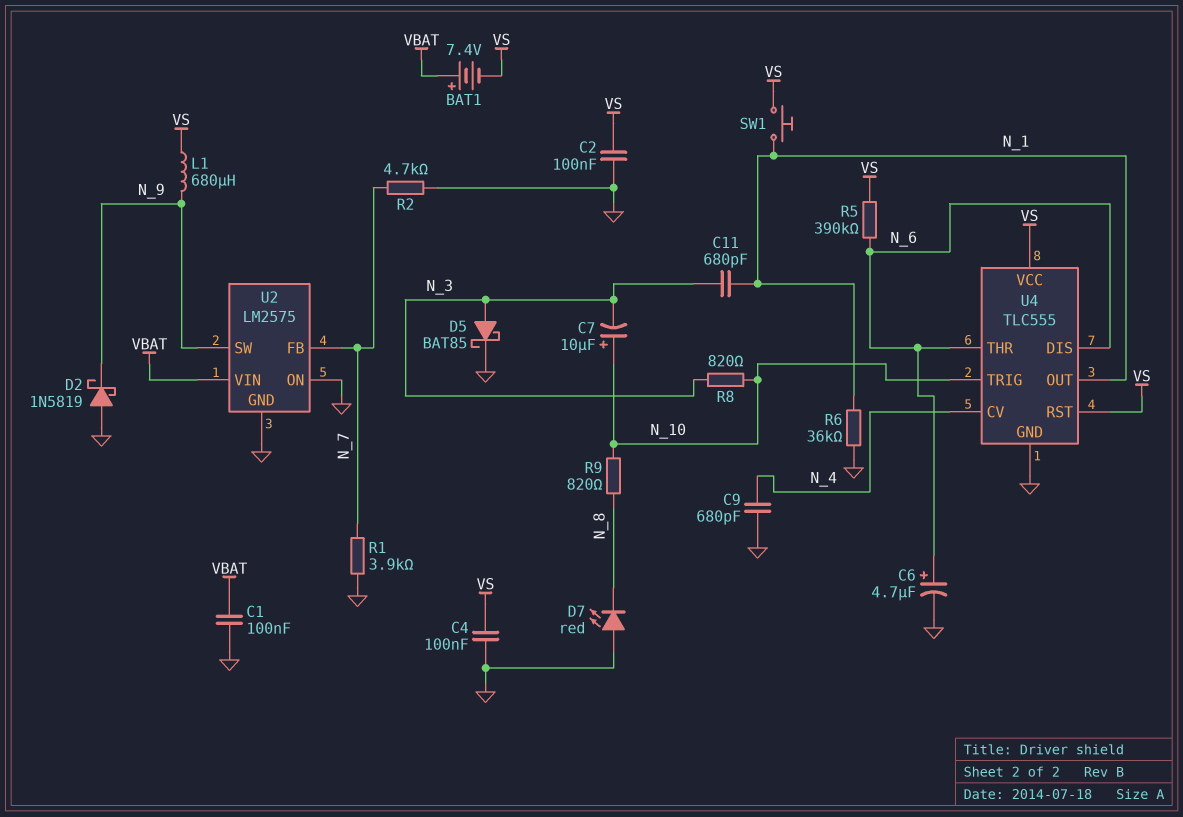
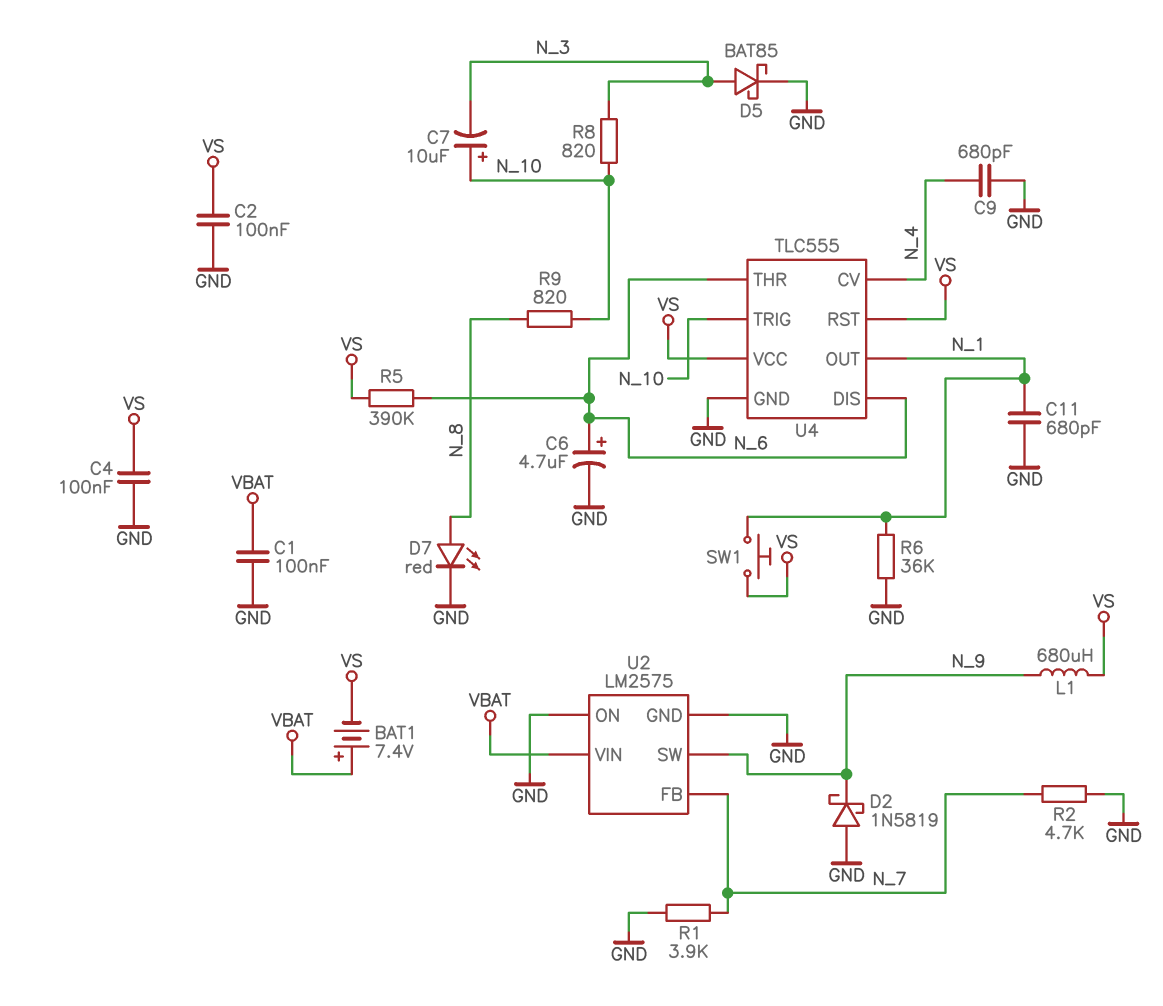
C11: 680pF (N_1, N_3) -> 680pF (GND, N_1)
D7: LED red (A GND, K N_8) -> LED red (A N_8, K GND)

